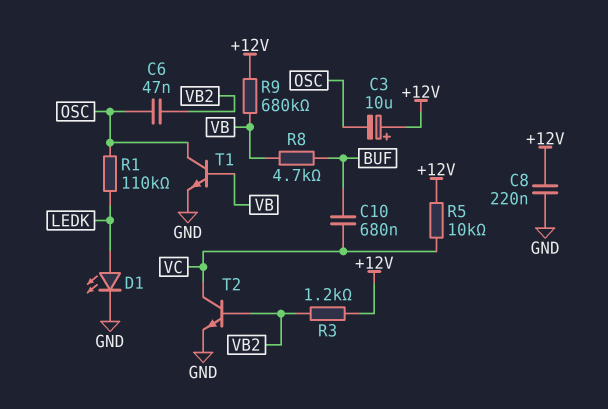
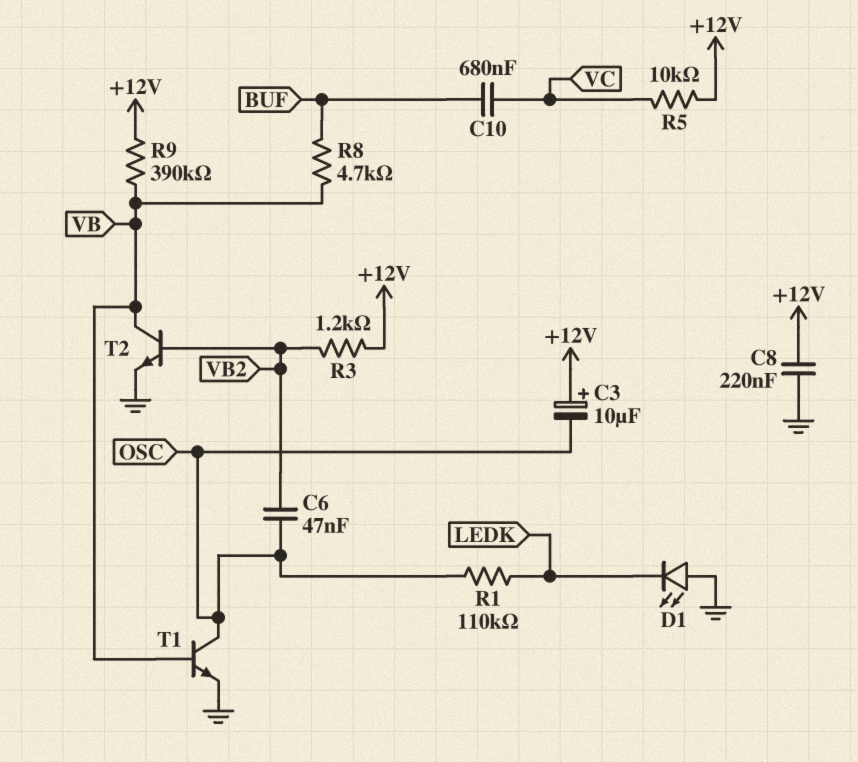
D1: LED (A LEDK, K GND) -> LED (A GND, K LEDK)
R9: 680k (+12V, VB) -> 390k (+12V, VB)
T2: NPN (B VB2, C VC, E GND) -> NPN (B VB2, C VB, E GND)

